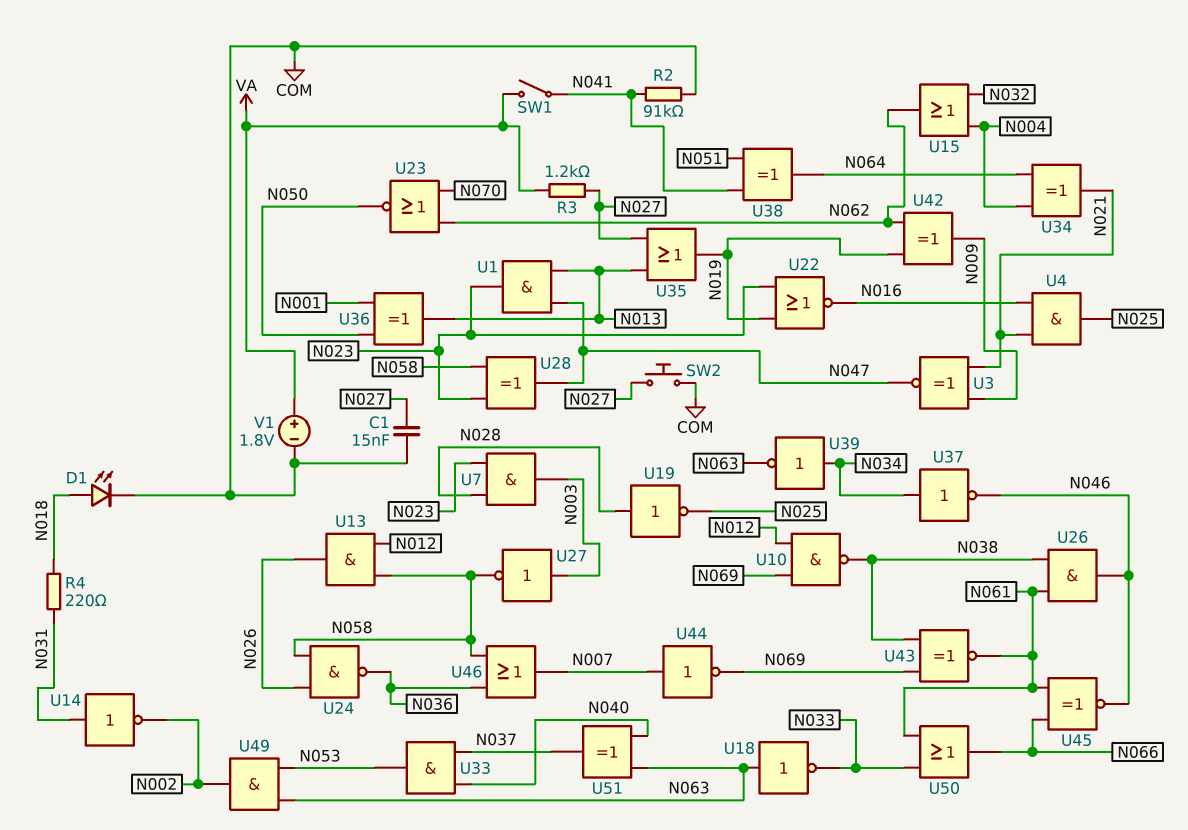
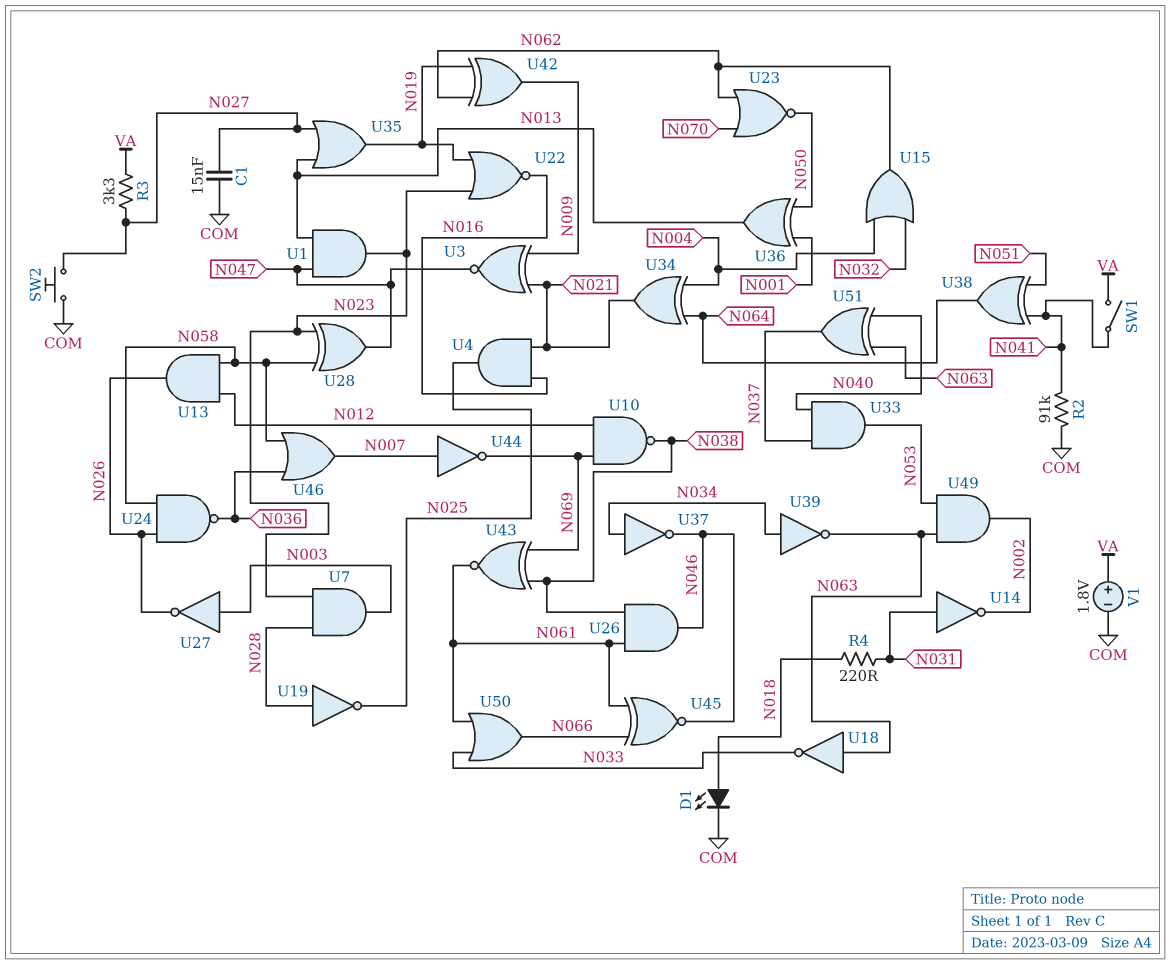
R3: 1.2k (N027, VA) -> 3.3k (N027, VA)
U27: NOT (in N003, out N058) -> NOT (in N003, out N026)

